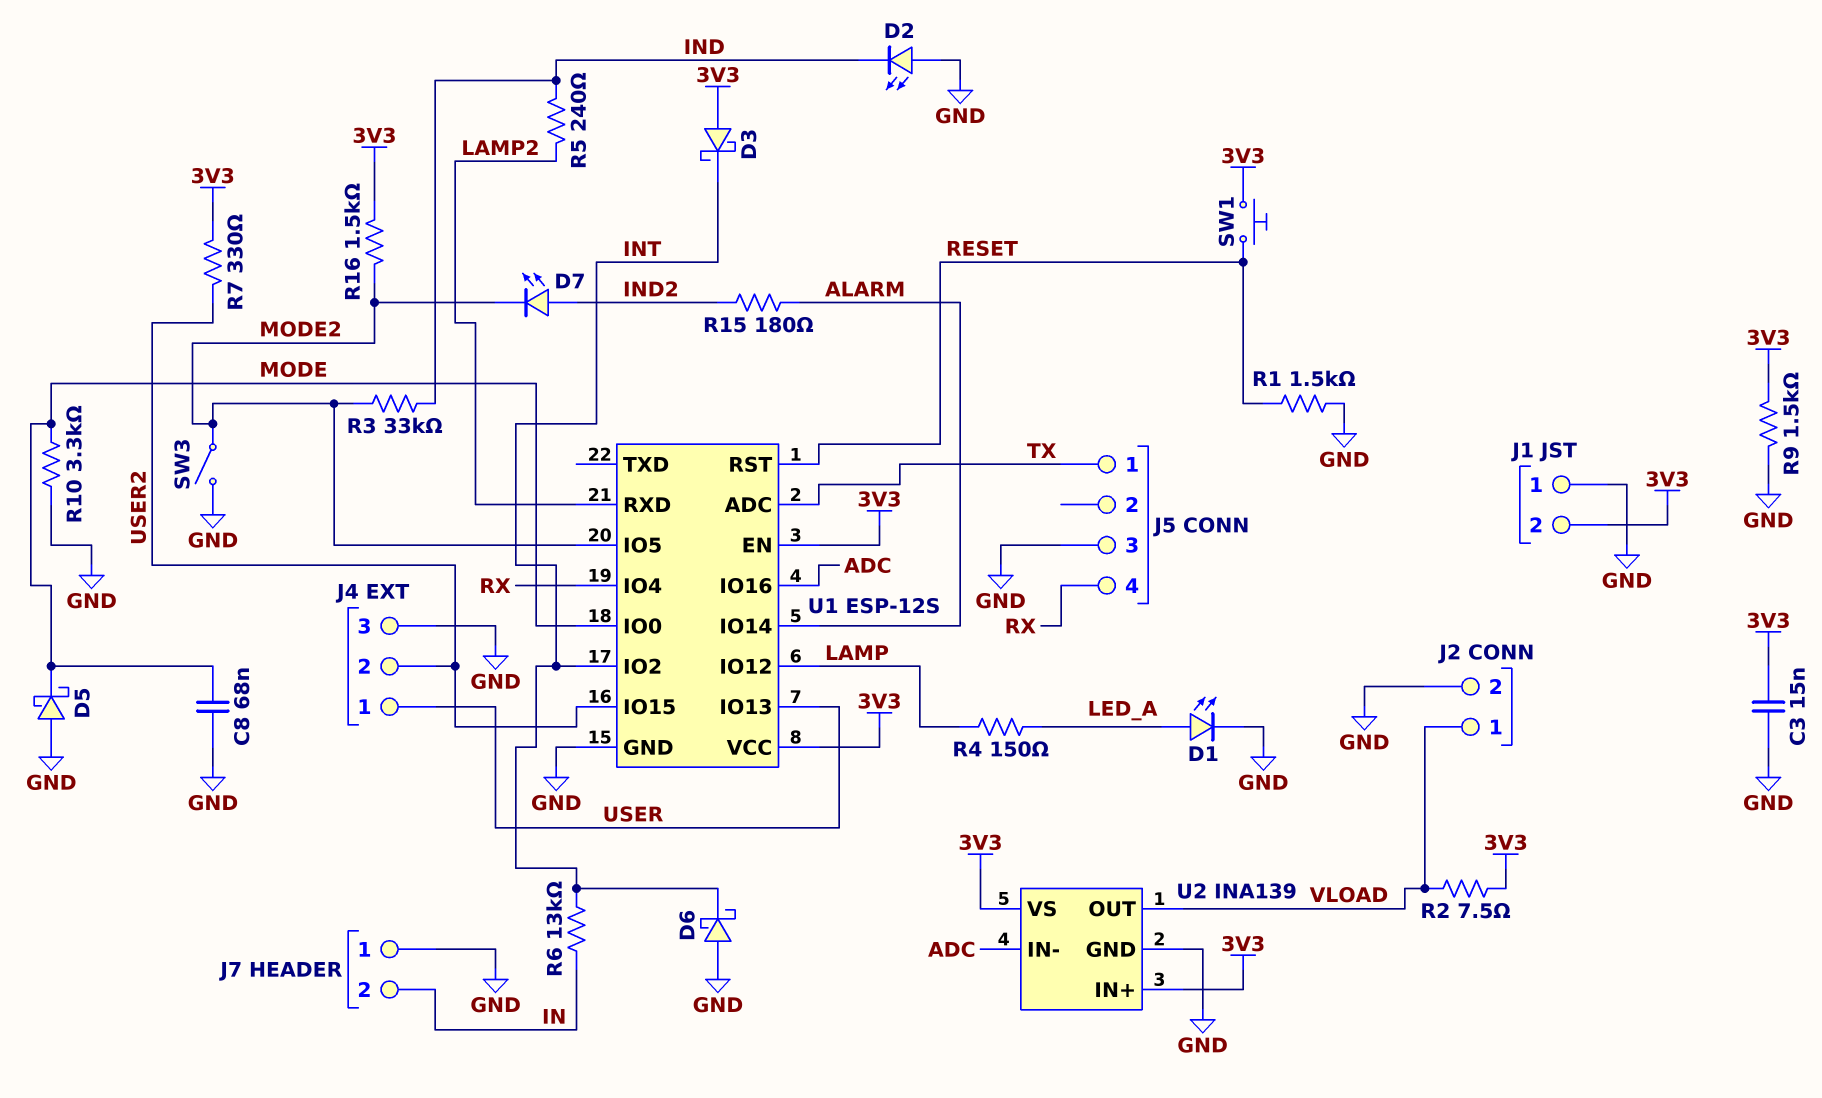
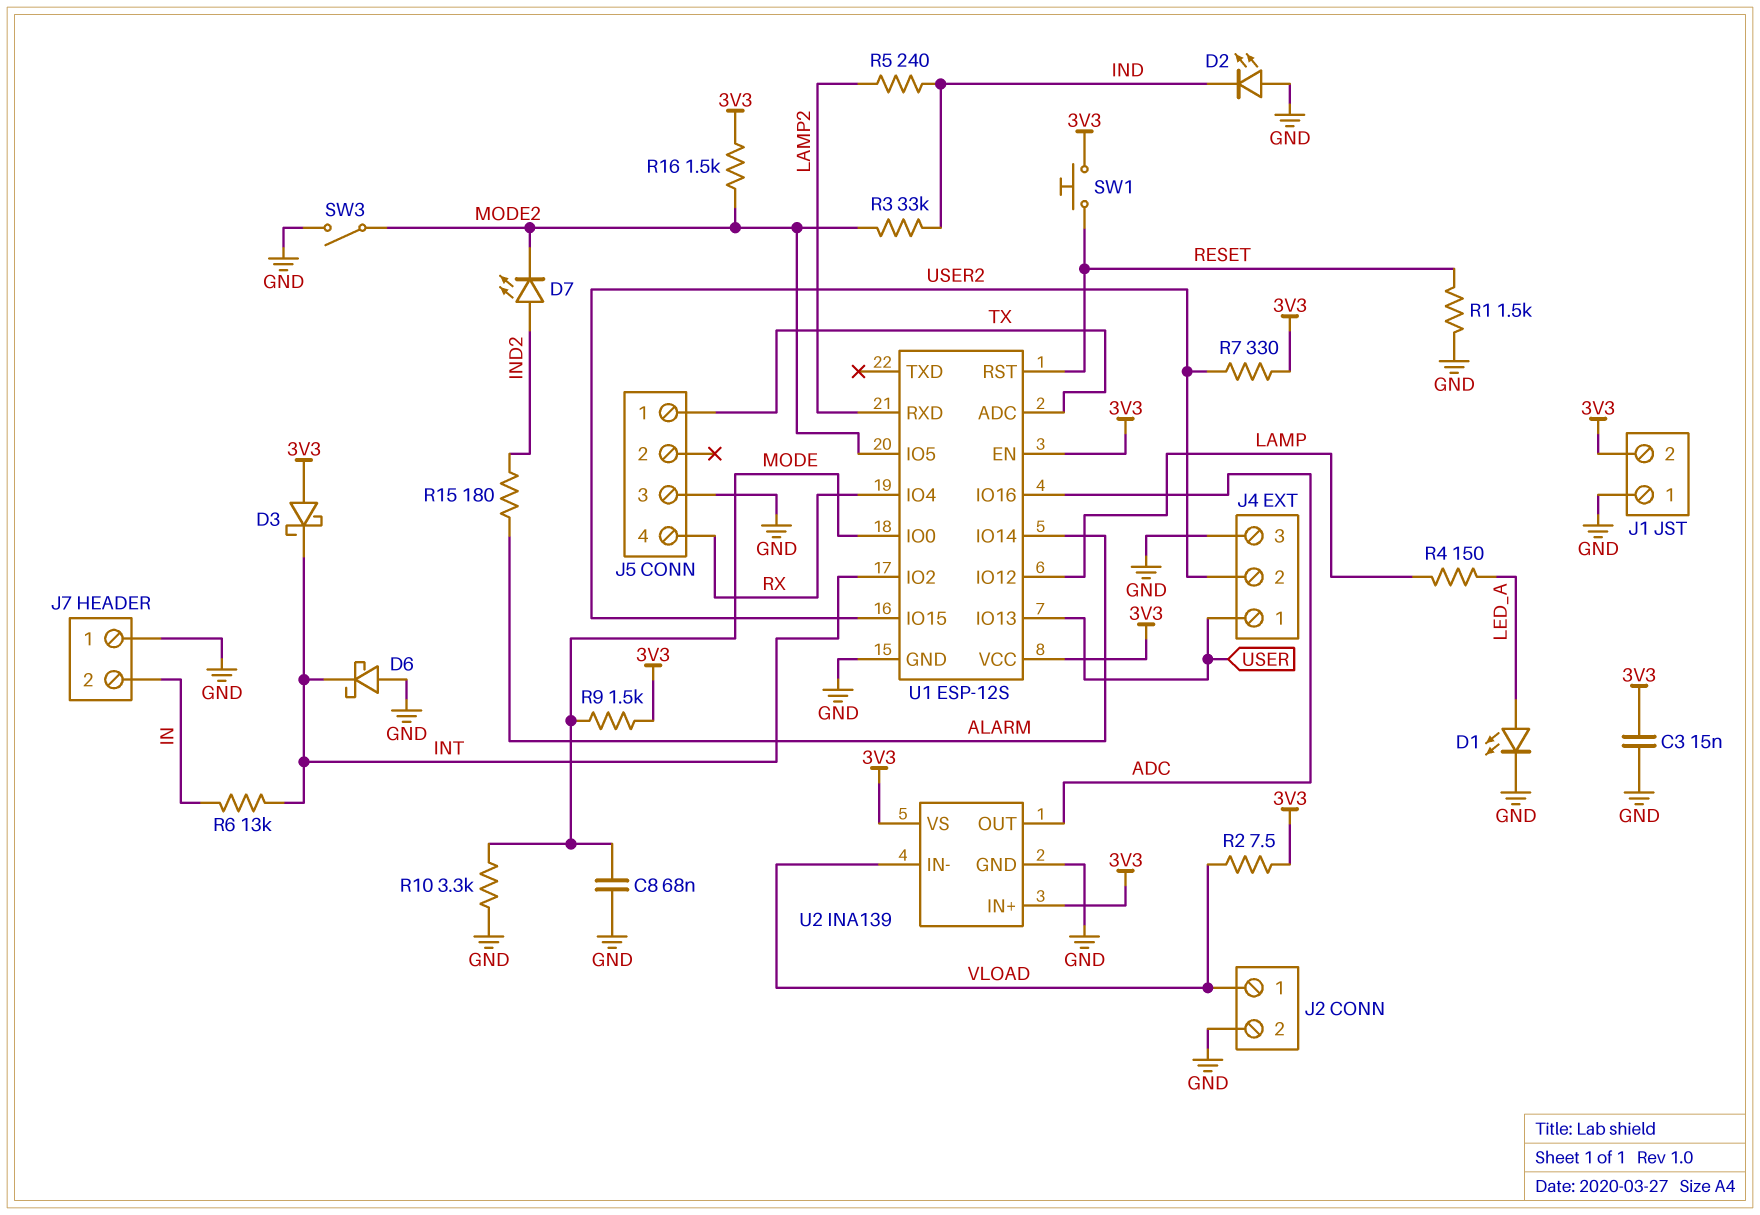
D5: schottky (A GND, K MODE) -> none
R9: 1.5k (3V3, GND) -> 1.5k (3V3, MODE)
U2 pin IN-: ADC -> VLOAD
U2 pin OUT: VLOAD -> ADC

